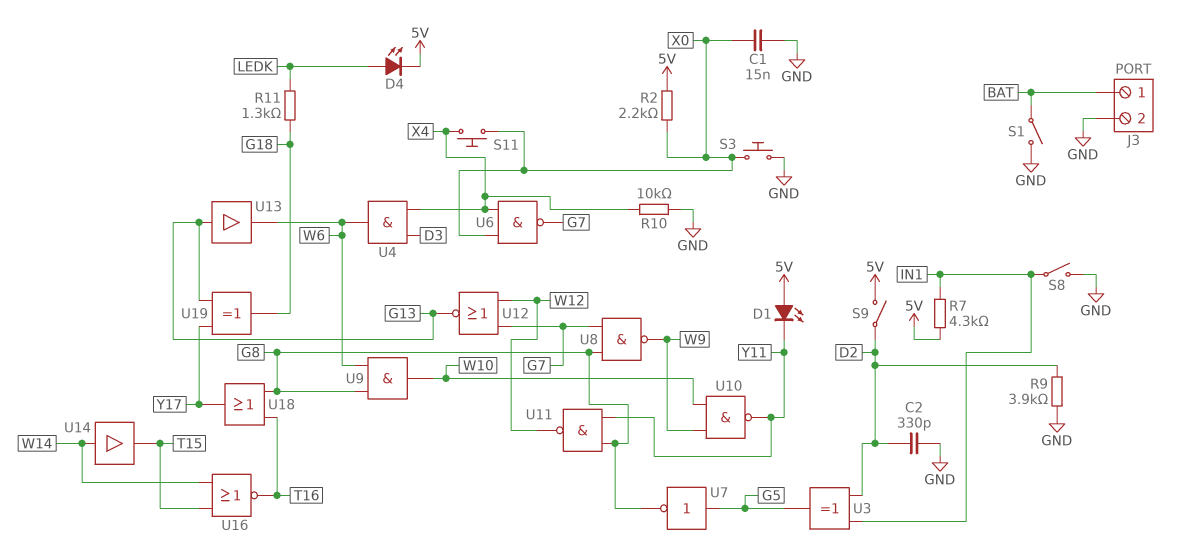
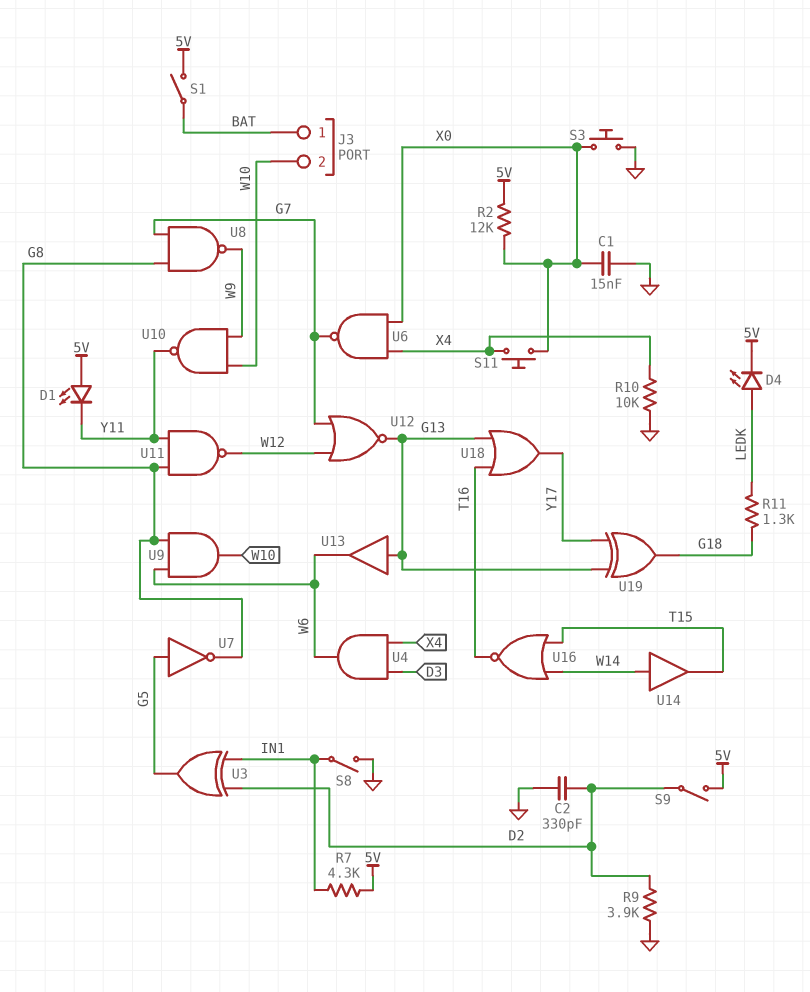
J3 pin 2: GND -> W10
R2: 2.2k (5V, X0) -> 12k (5V, X0)
S1: switch (BAT, GND) -> switch (5V, BAT)
U18: OR (in G8, in T16, out Y17) -> OR (in G13, in T16, out Y17)

